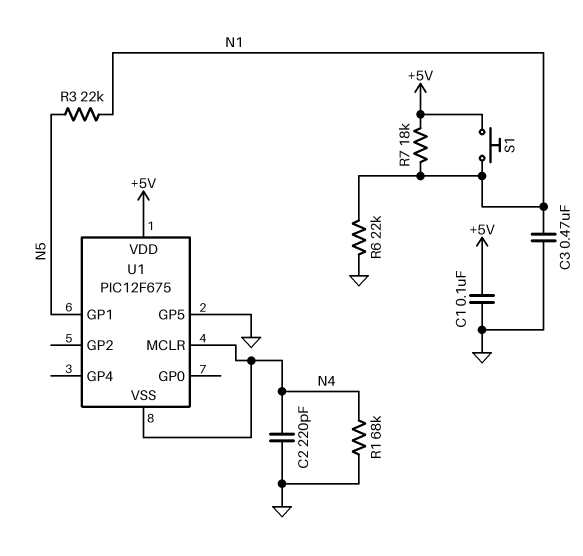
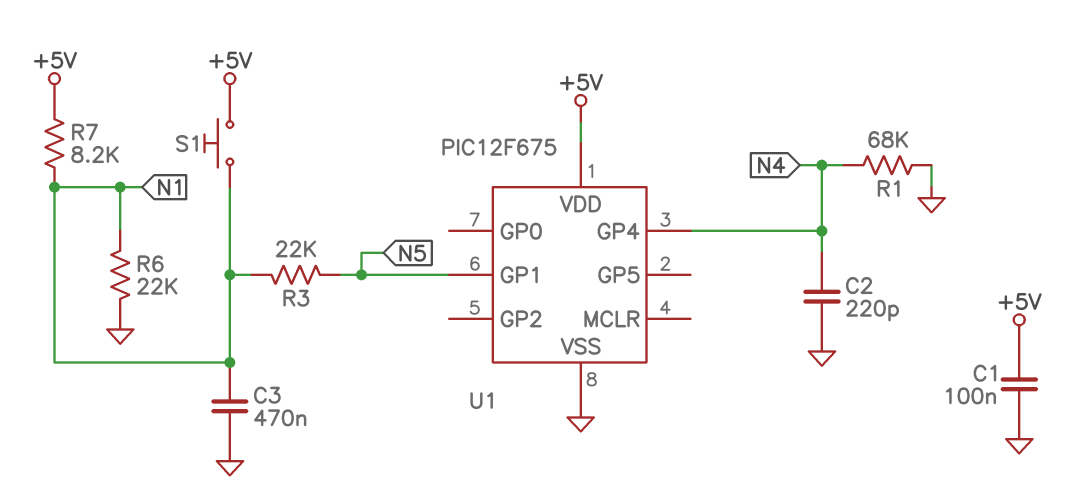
R7: 18k (+5V, N1) -> 8.2k (+5V, N1)
U1 pin GP4: none -> N4
U1 pin GP5: GND -> none
U1 pin MCLR: N4 -> none
U1 pin VSS: N4 -> GND

